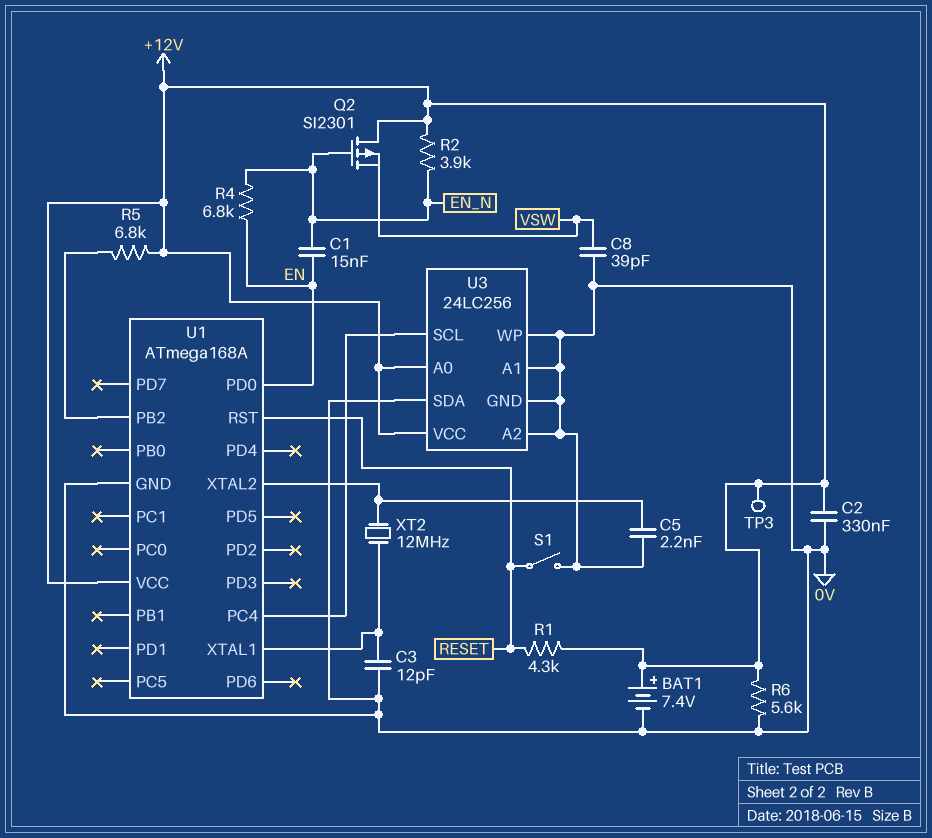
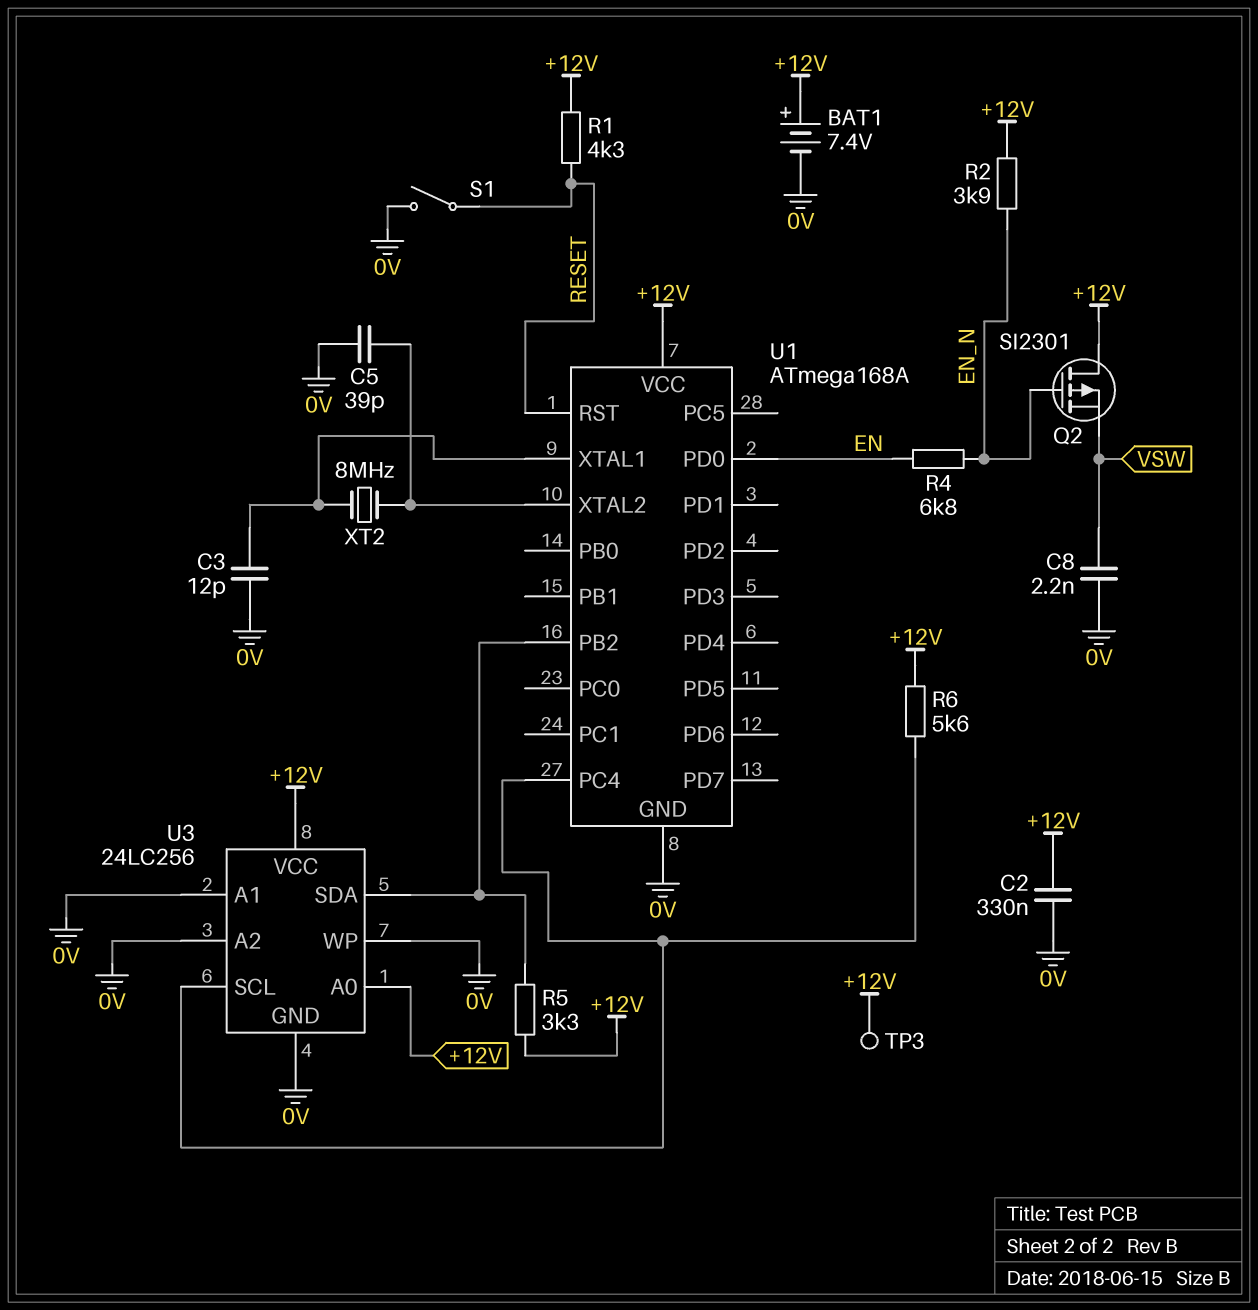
C1: 15nF (EN, EN_N) -> none
C5: 2.2nF (0V, U1/XTAL2) -> 39pF (0V, U1/XTAL2)
C8: 39pF (0V, VSW) -> 2.2nF (0V, VSW)
R5: 6.8k (+12V, U1/PB2) -> 3.3k (+12V, U1/PB2)
R6: 5.6k (+12V, 0V) -> 5.6k (+12V, U1/PC4)
U3 pin SDA: 0V -> U1/PB2
XT2: 12MHz (U1/XTAL1, U1/XTAL2) -> 8MHz (U1/XTAL1, U1/XTAL2)

